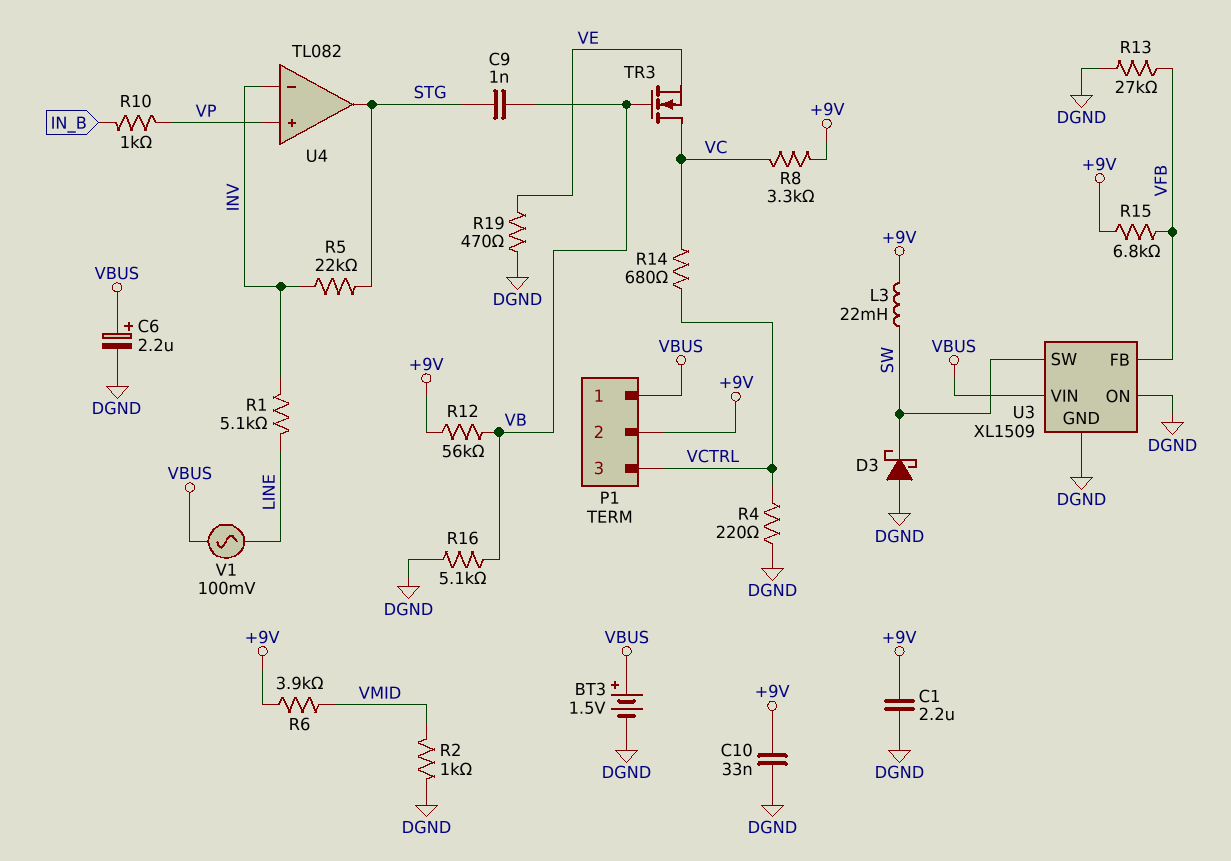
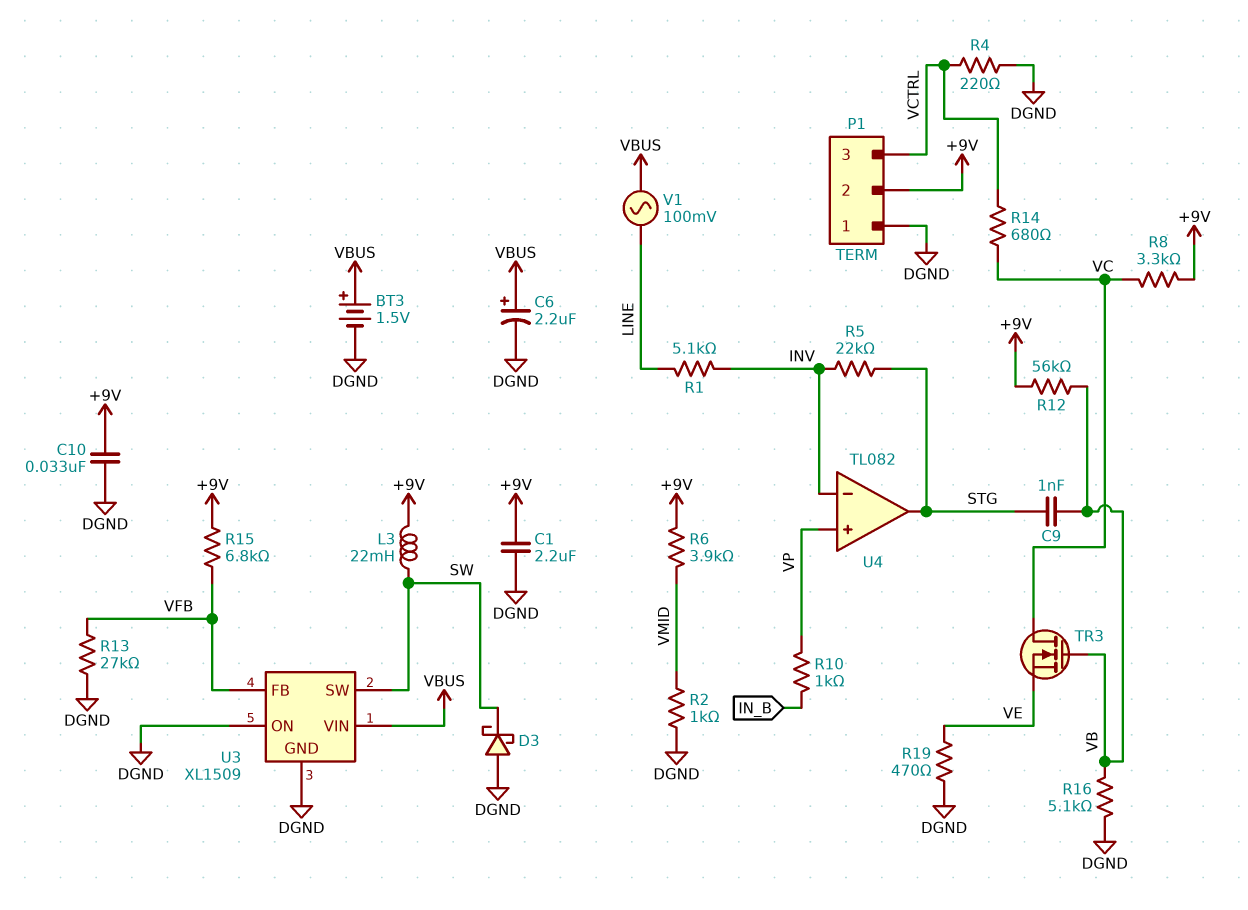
P1 pin 1: VBUS -> DGND

